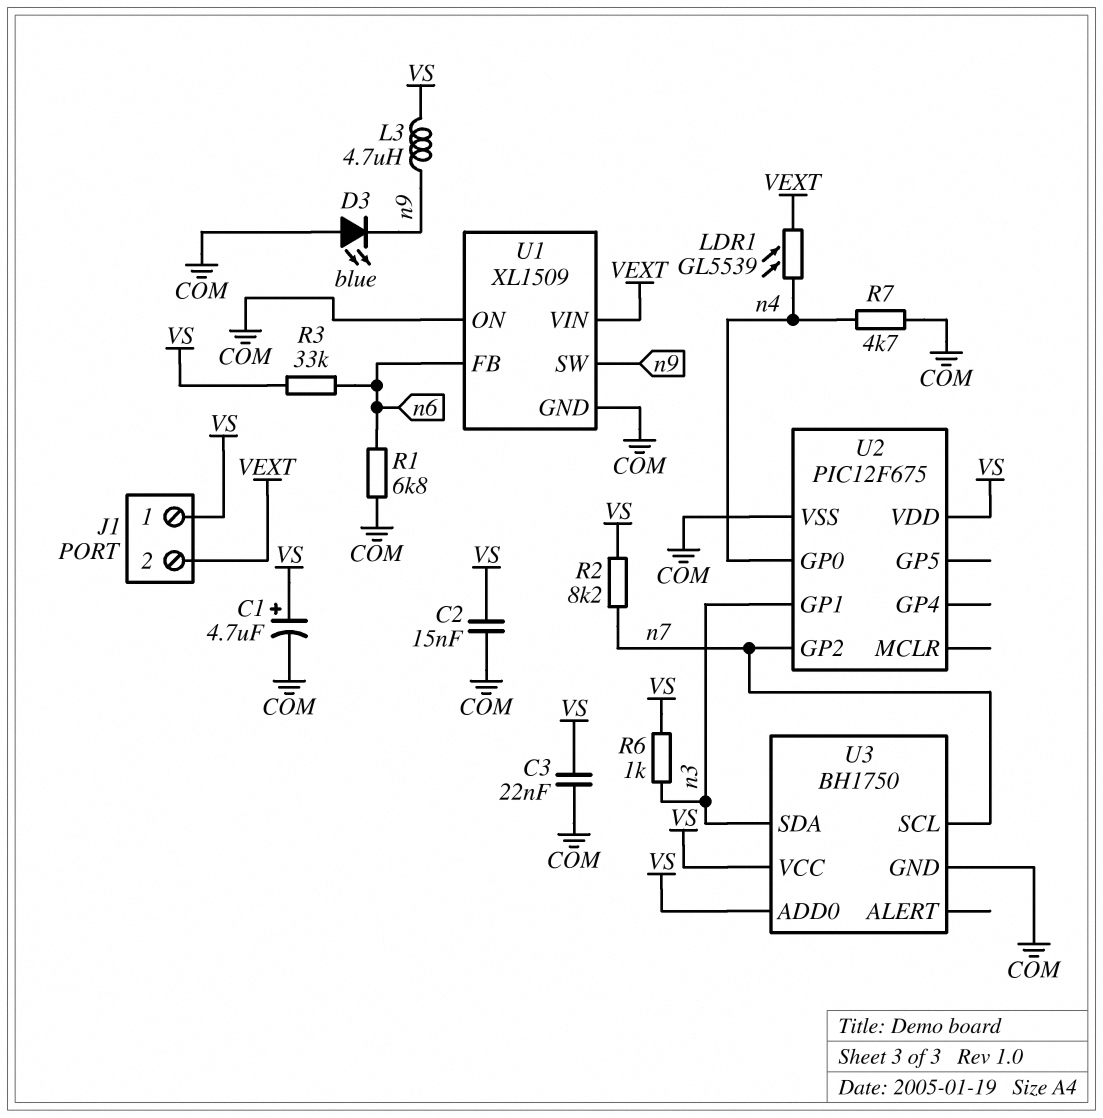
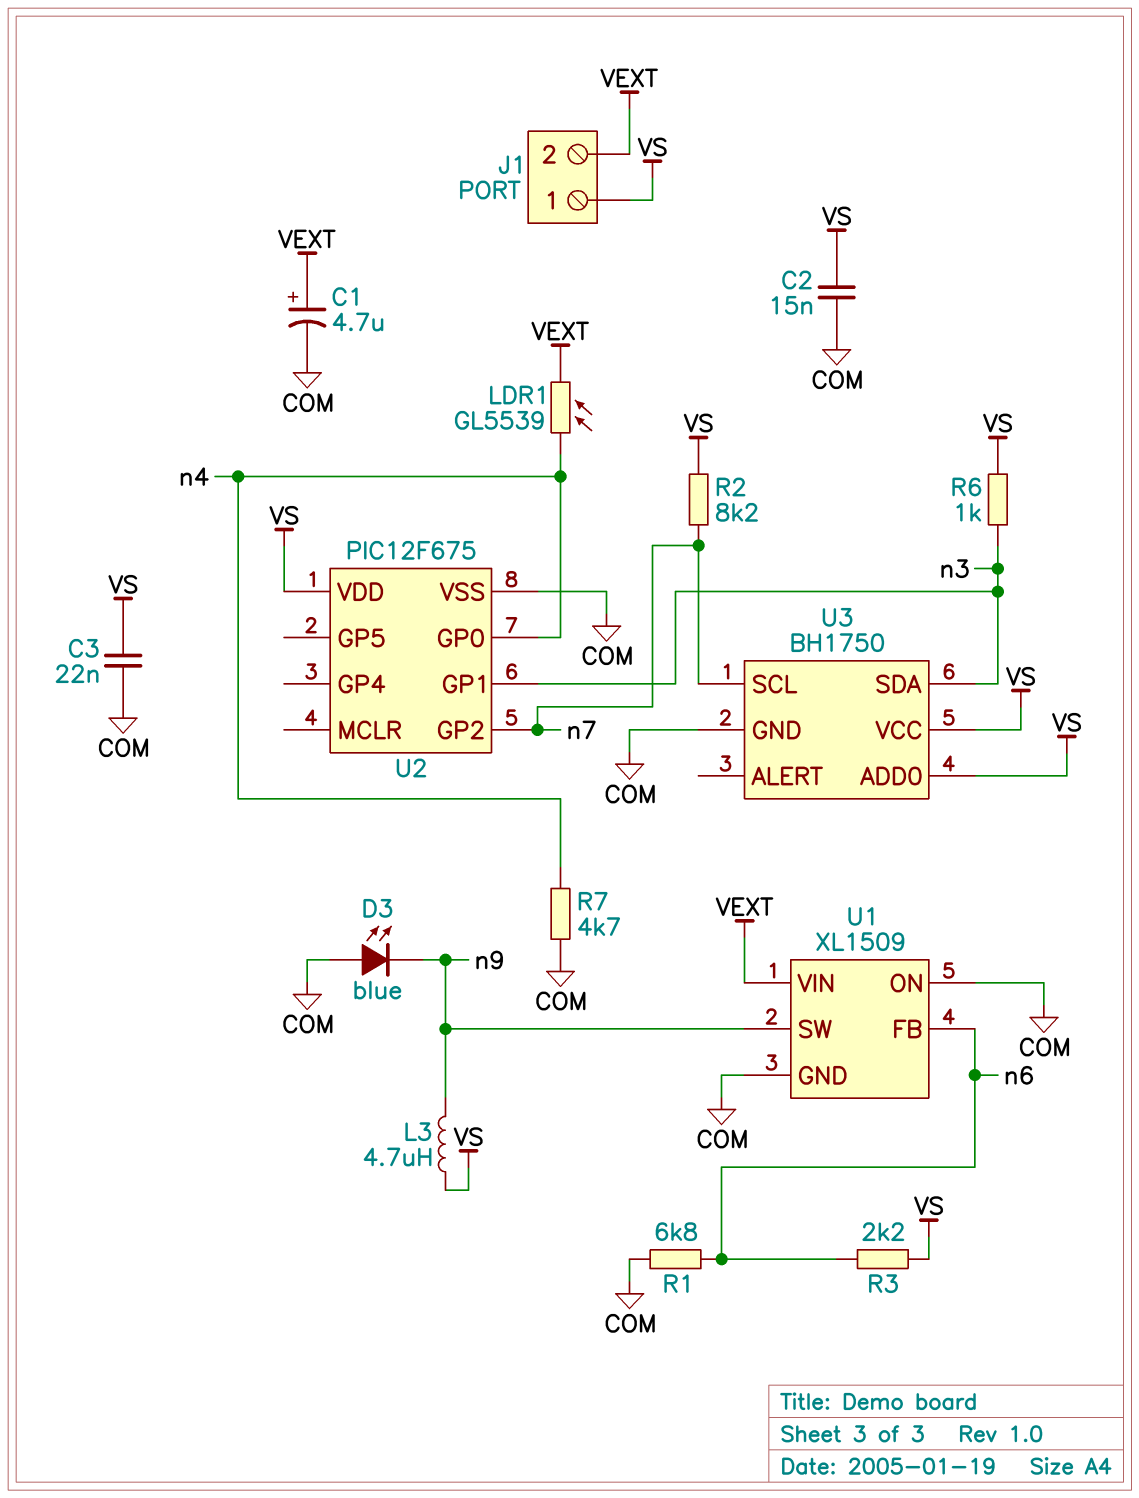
C1: 4.7uF (plus VS, minus COM) -> 4.7uF (plus VEXT, minus COM)
R3: 33k (VS, n6) -> 2.2k (VS, n6)

